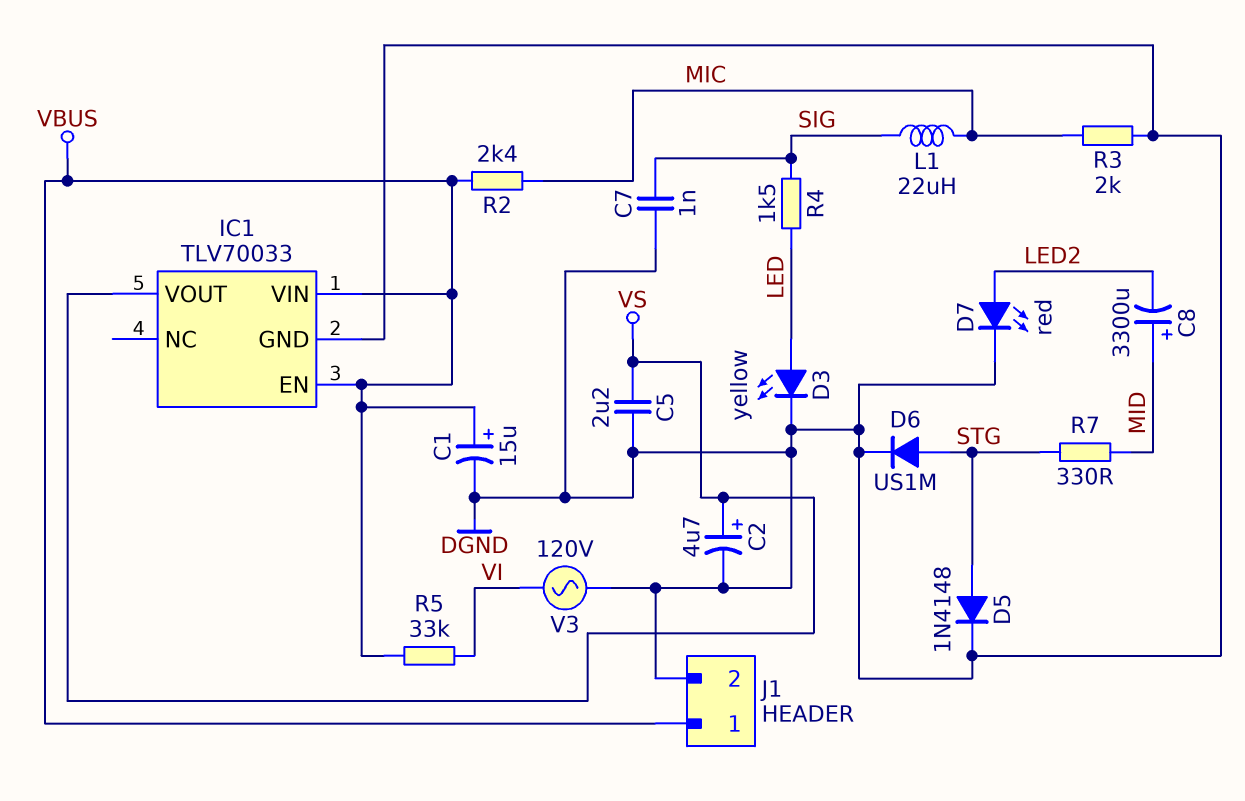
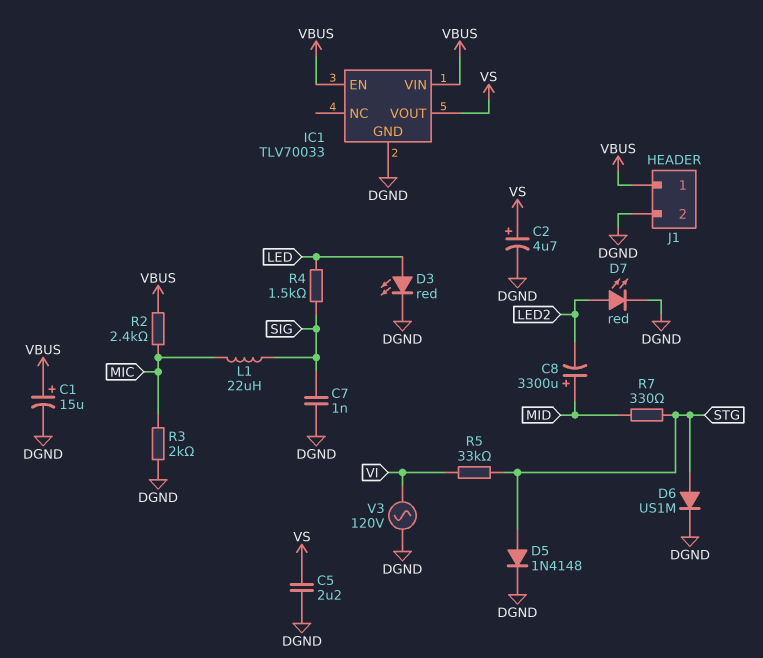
D3: LED yellow (A LED, K DGND) -> LED red (A LED, K DGND)
R5: 33k (VBUS, VI) -> 33k (STG, VI)

